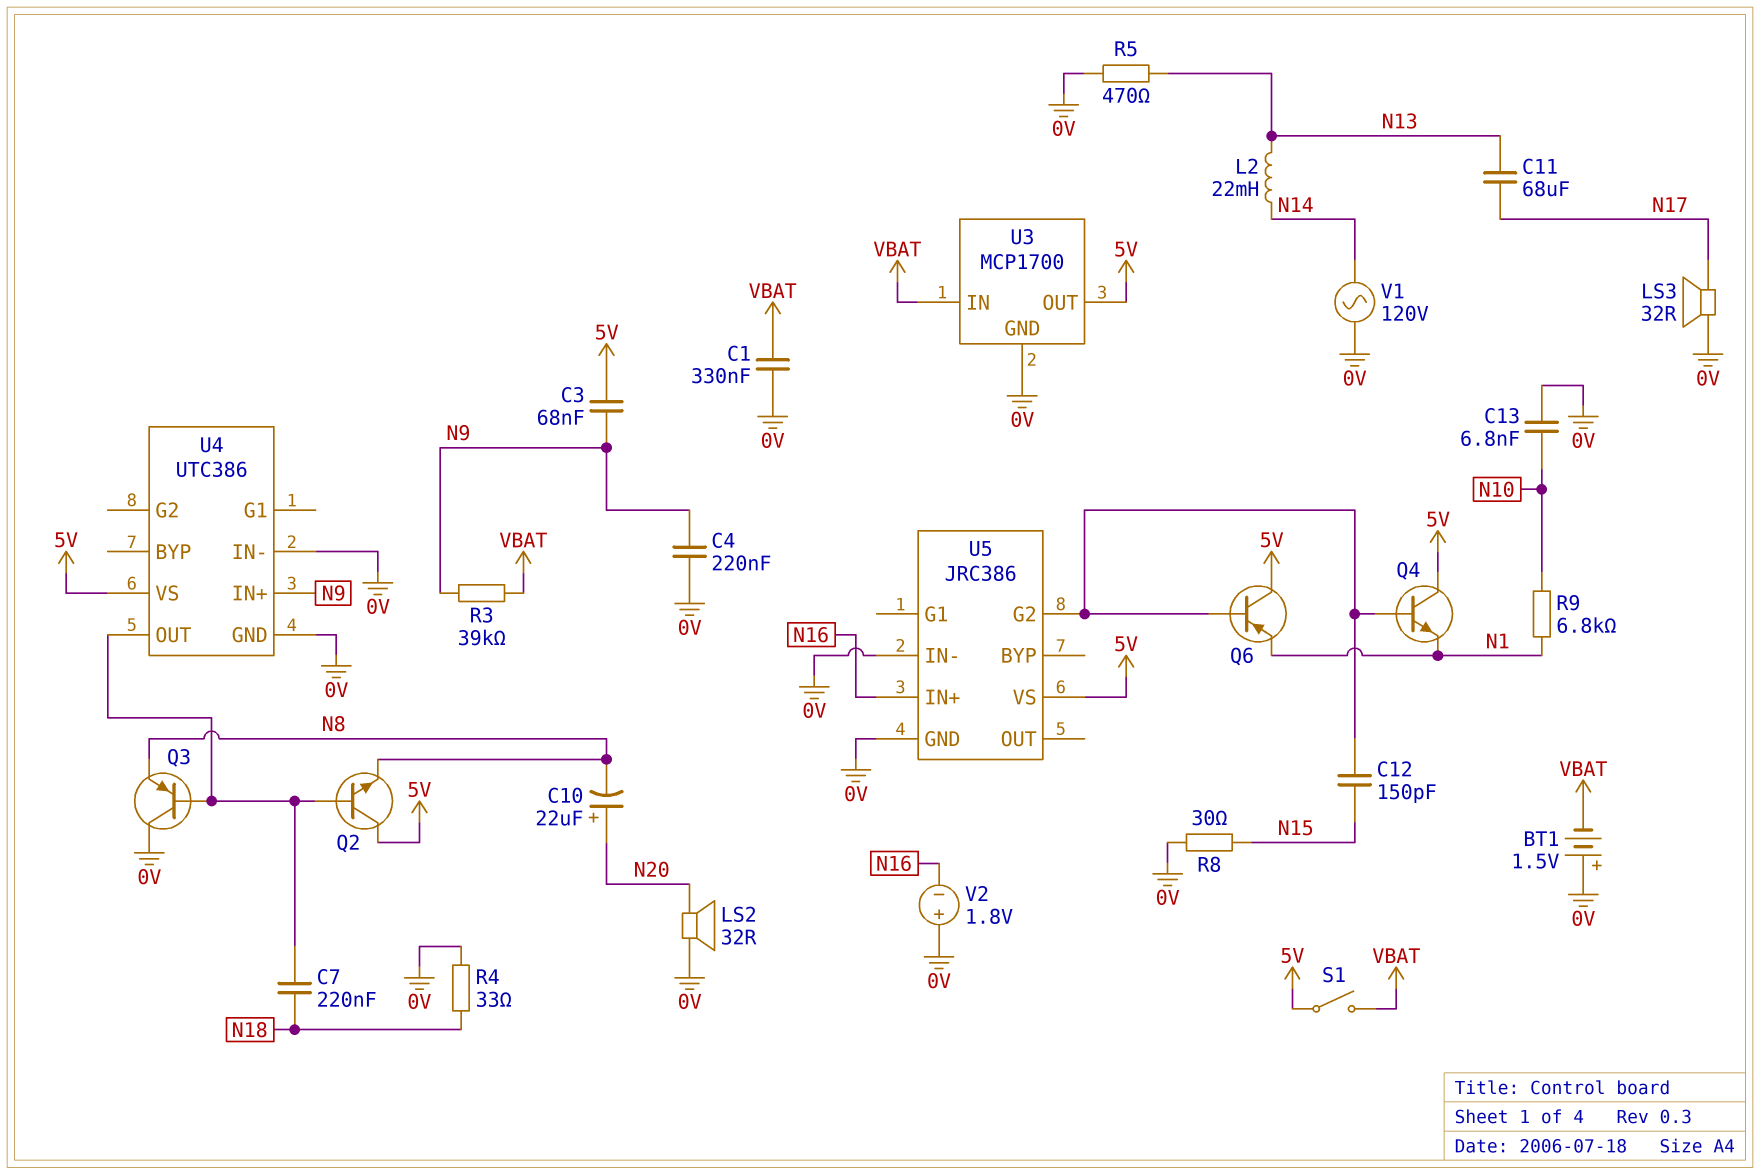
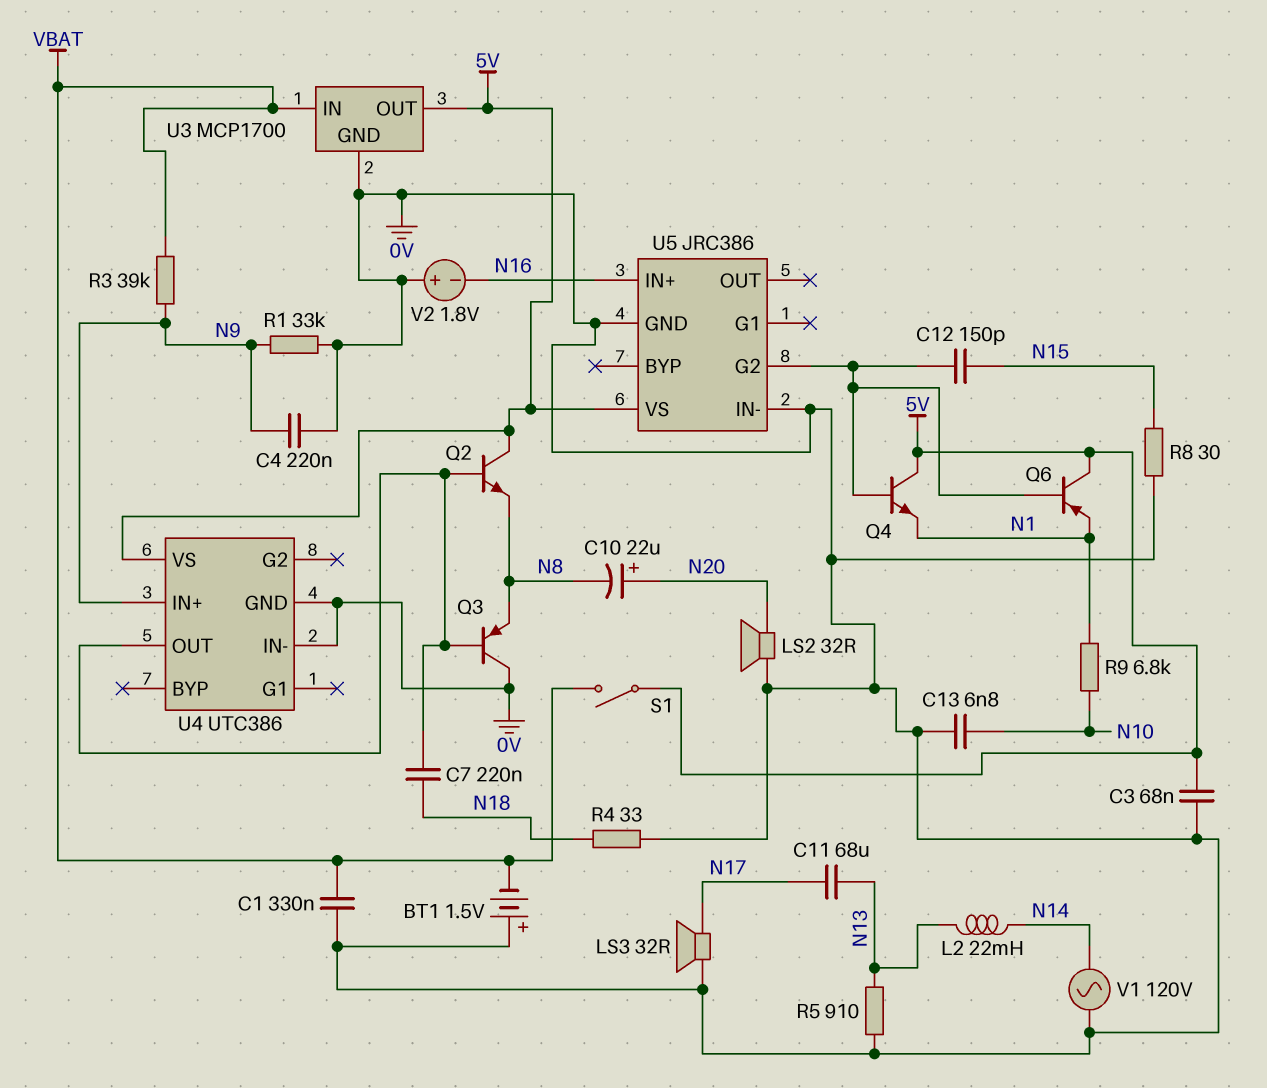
C3: 68nF (5V, N9) -> 68nF (0V, 5V)
R1: none -> 33k (0V, N9)
R5: 470 (0V, N13) -> 910 (0V, N13)

